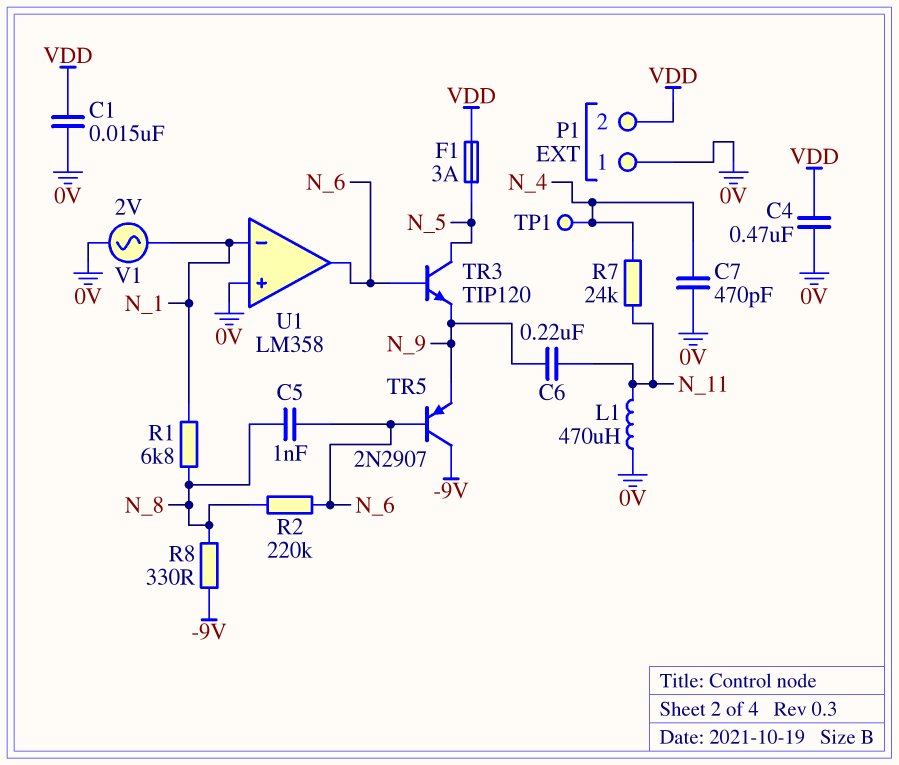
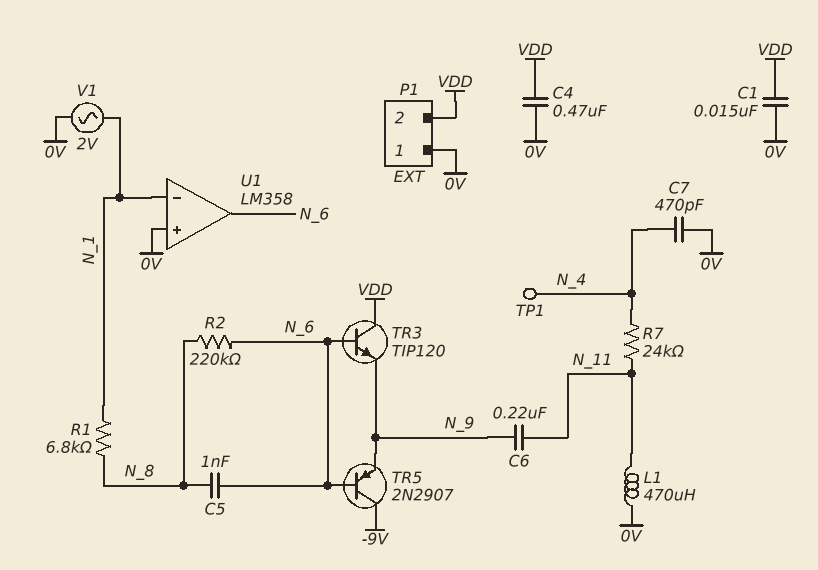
F1: 3A (N_5, VDD) -> none
R8: 330 (-9V, N_8) -> none
TR3: NPN TIP120 (B N_6, C N_5, E N_9) -> NPN TIP120 (B N_6, C VDD, E N_9)

